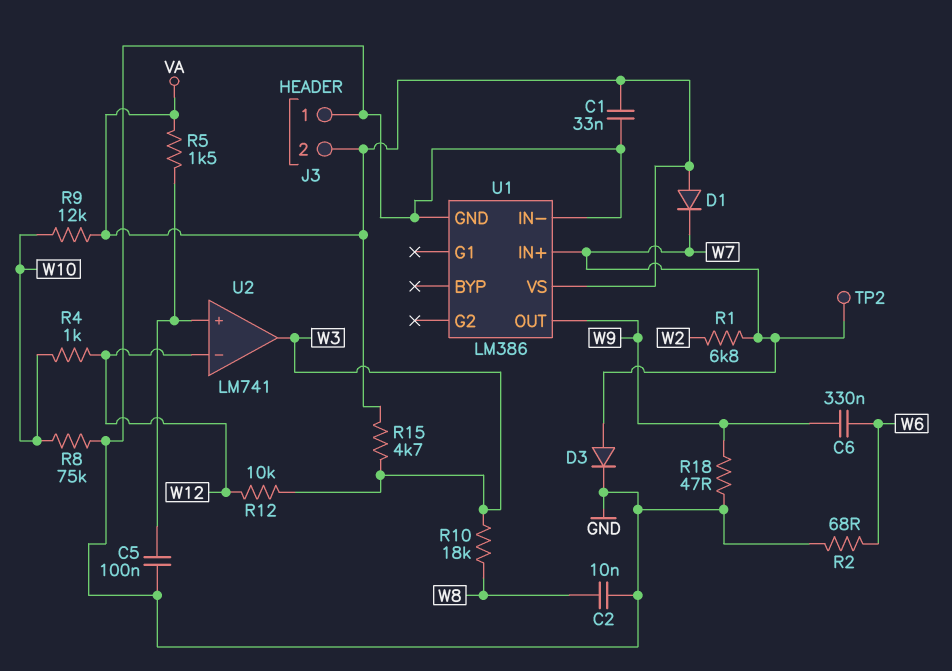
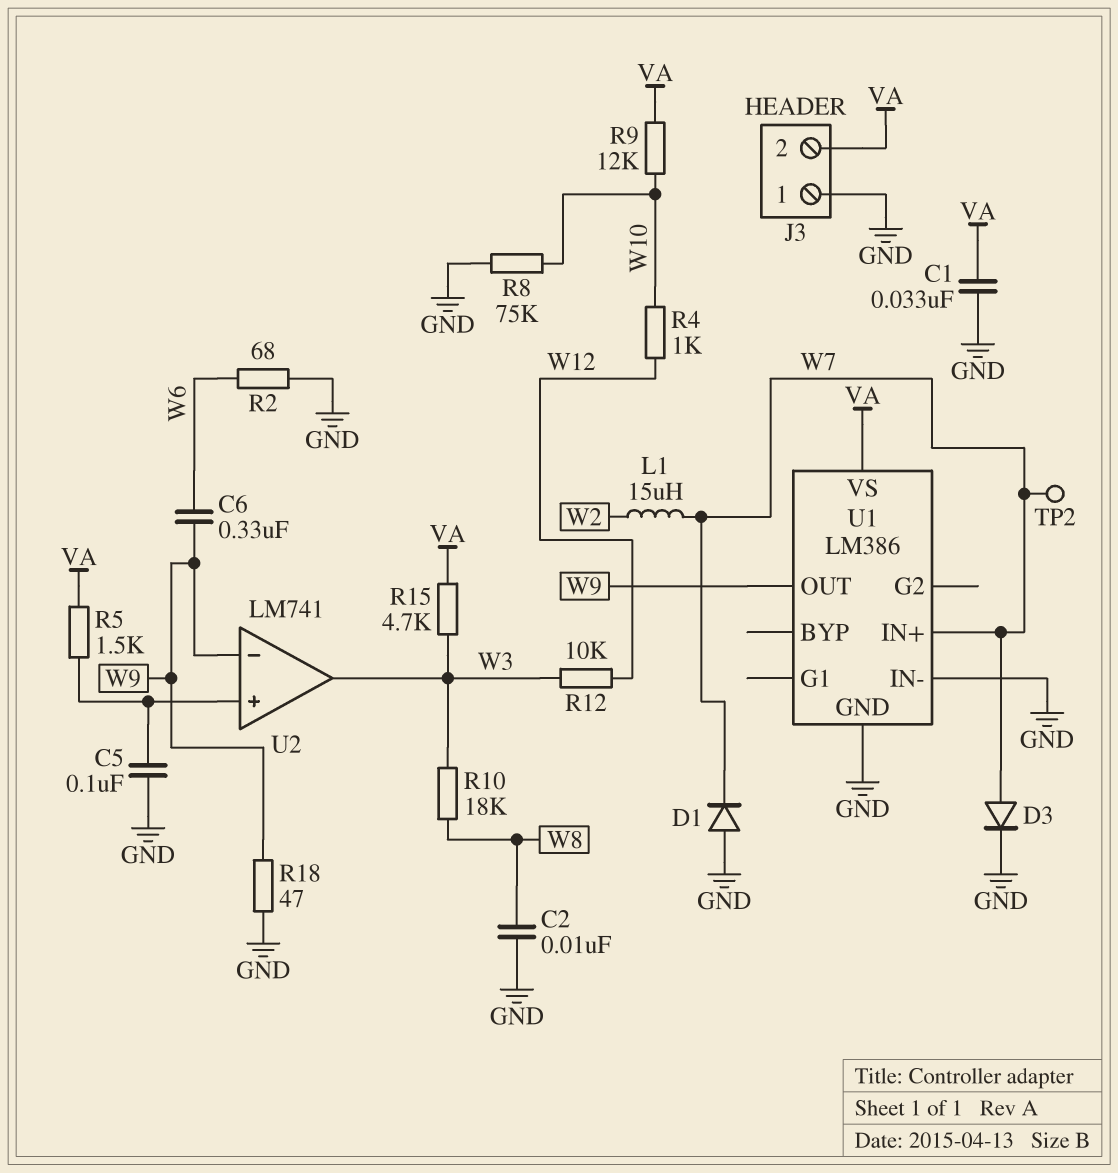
D1: diode (A VA, K W7) -> diode (A GND, K W7)
L1: none -> 15uH (W2, W7)
R1: 6.8k (W2, W7) -> none
U2 pin in-: W12 -> W9

